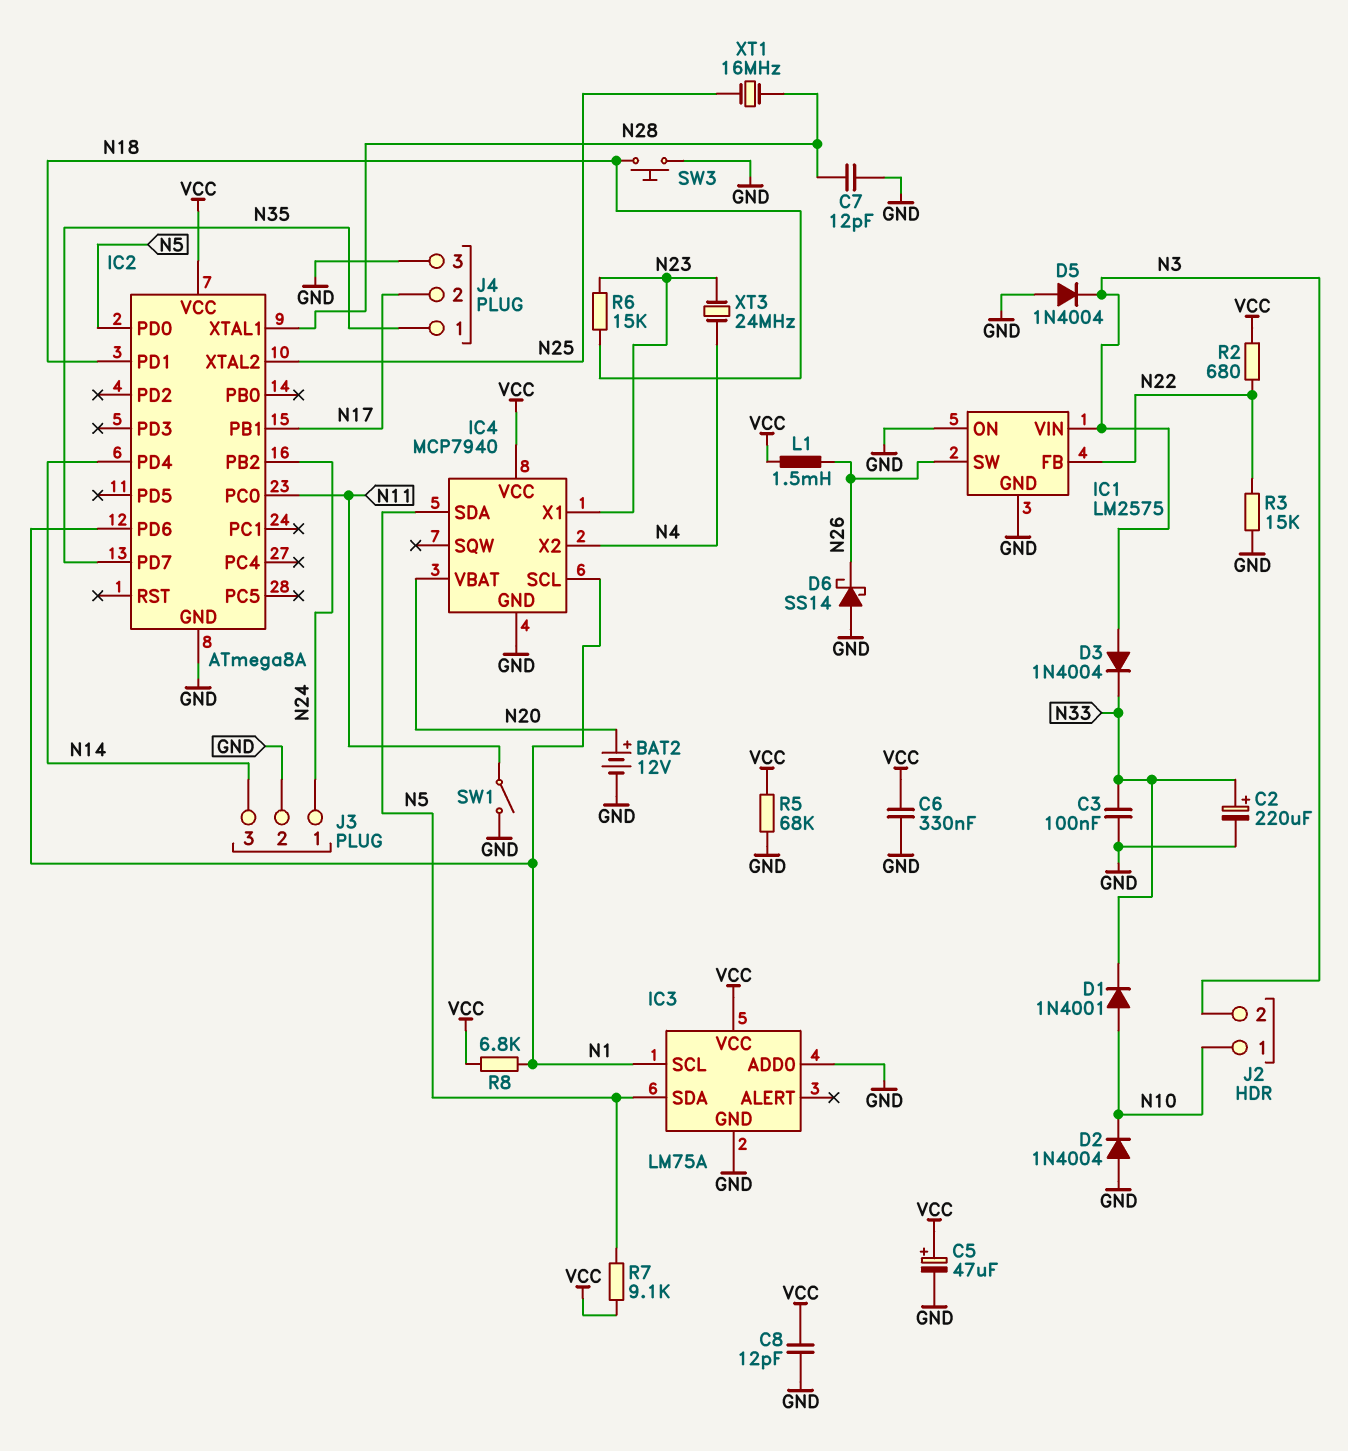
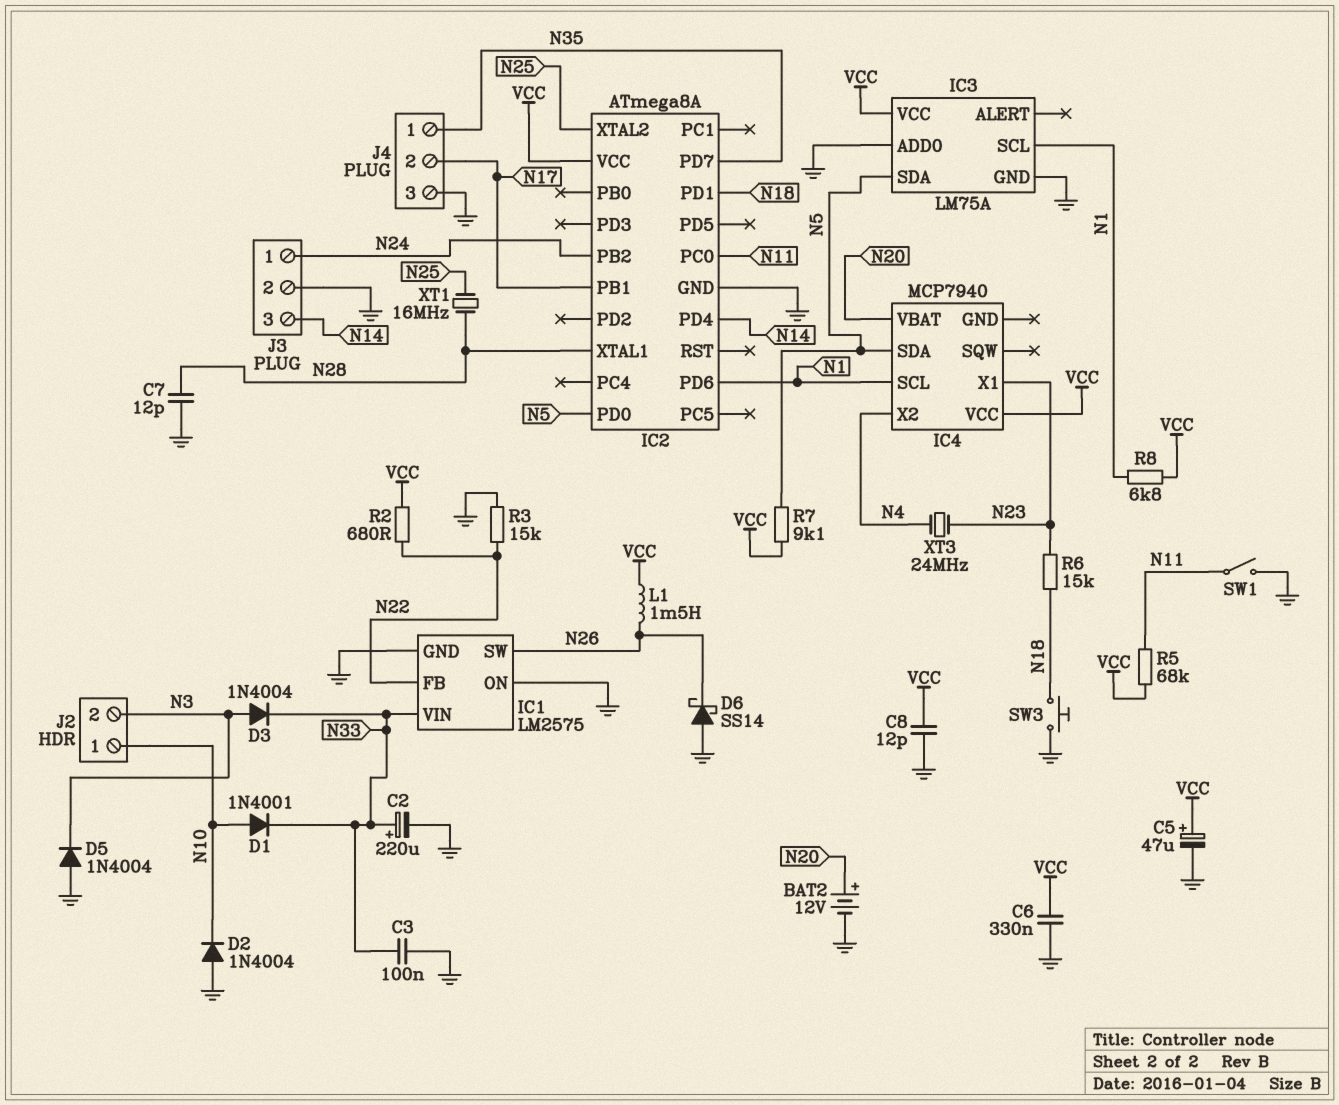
IC1 pin VIN: N3 -> N33
IC4 pin GND: GND -> none
R5: 68k (GND, VCC) -> 68k (N11, VCC)

